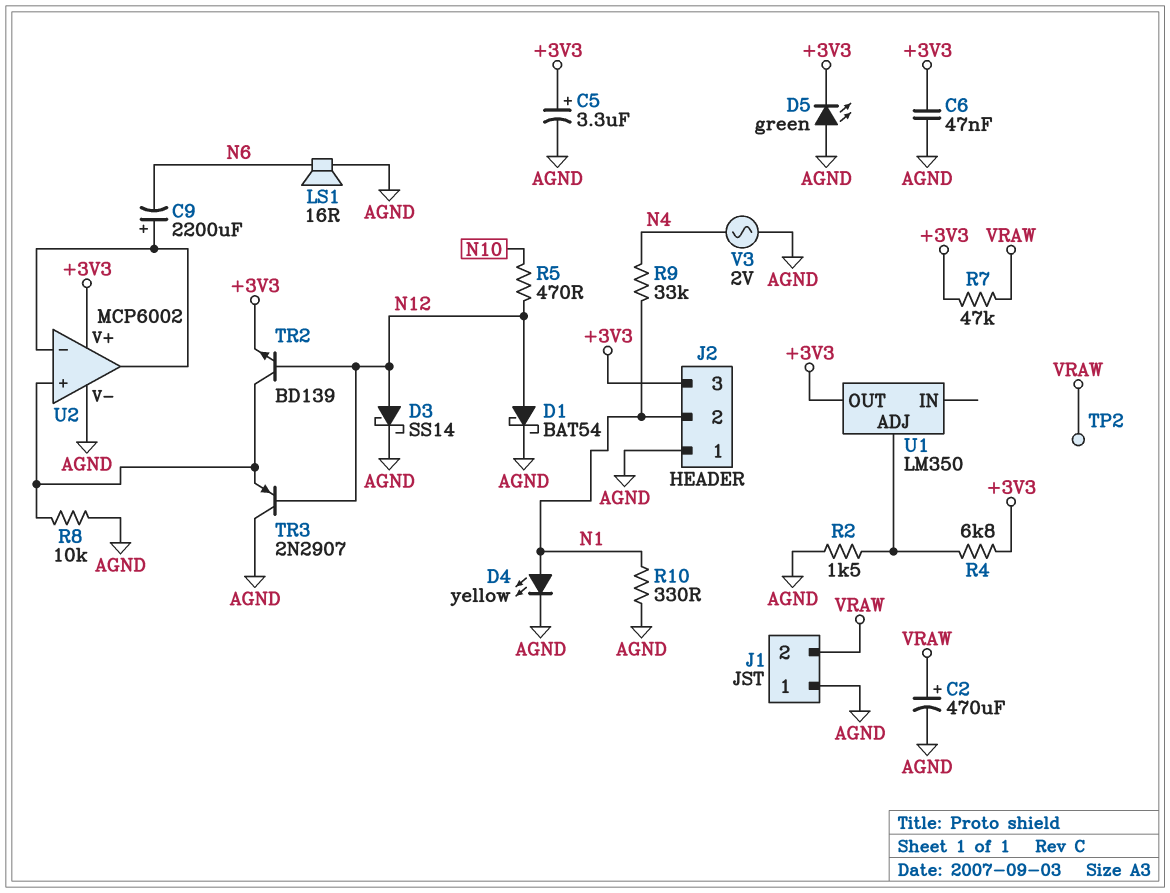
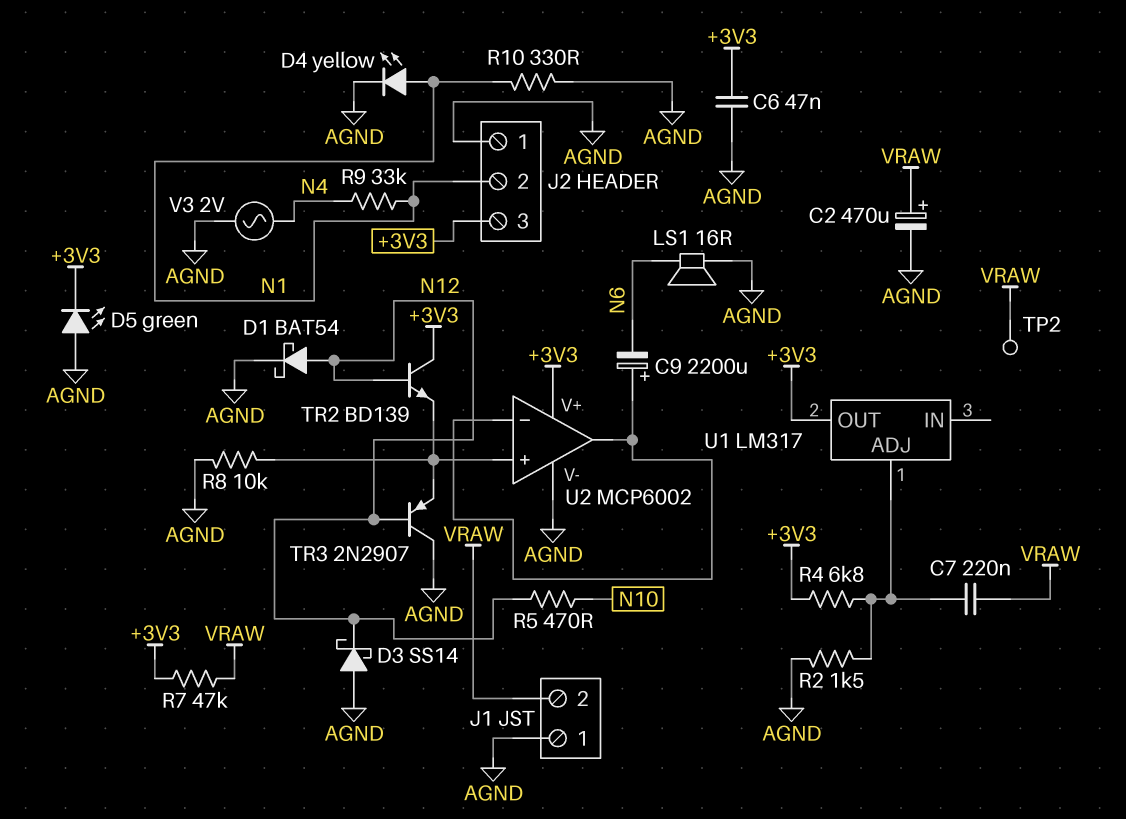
C5: 3.3uF (plus +3V3, minus AGND) -> none
C7: none -> 220nF (U1/ADJ, VRAW)
D3: schottky SS14 (A N12, K AGND) -> schottky SS14 (A AGND, K N12)
TR2: NPN BD139 (B N12, C U2/in+, E +3V3) -> NPN BD139 (B N12, C +3V3, E U2/in+)
U1: LM350 -> LM317

